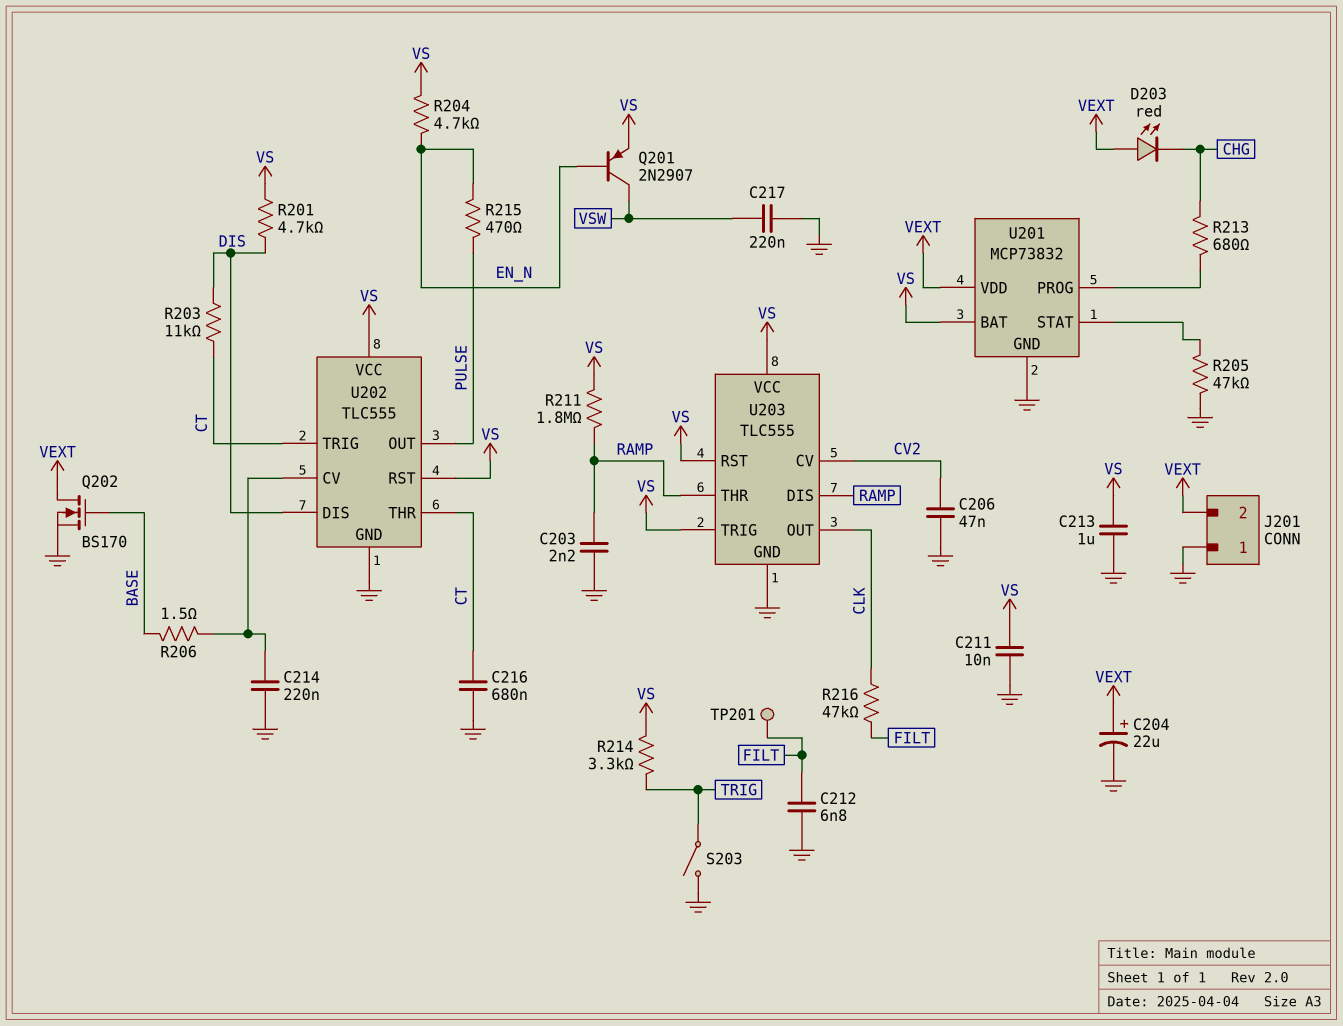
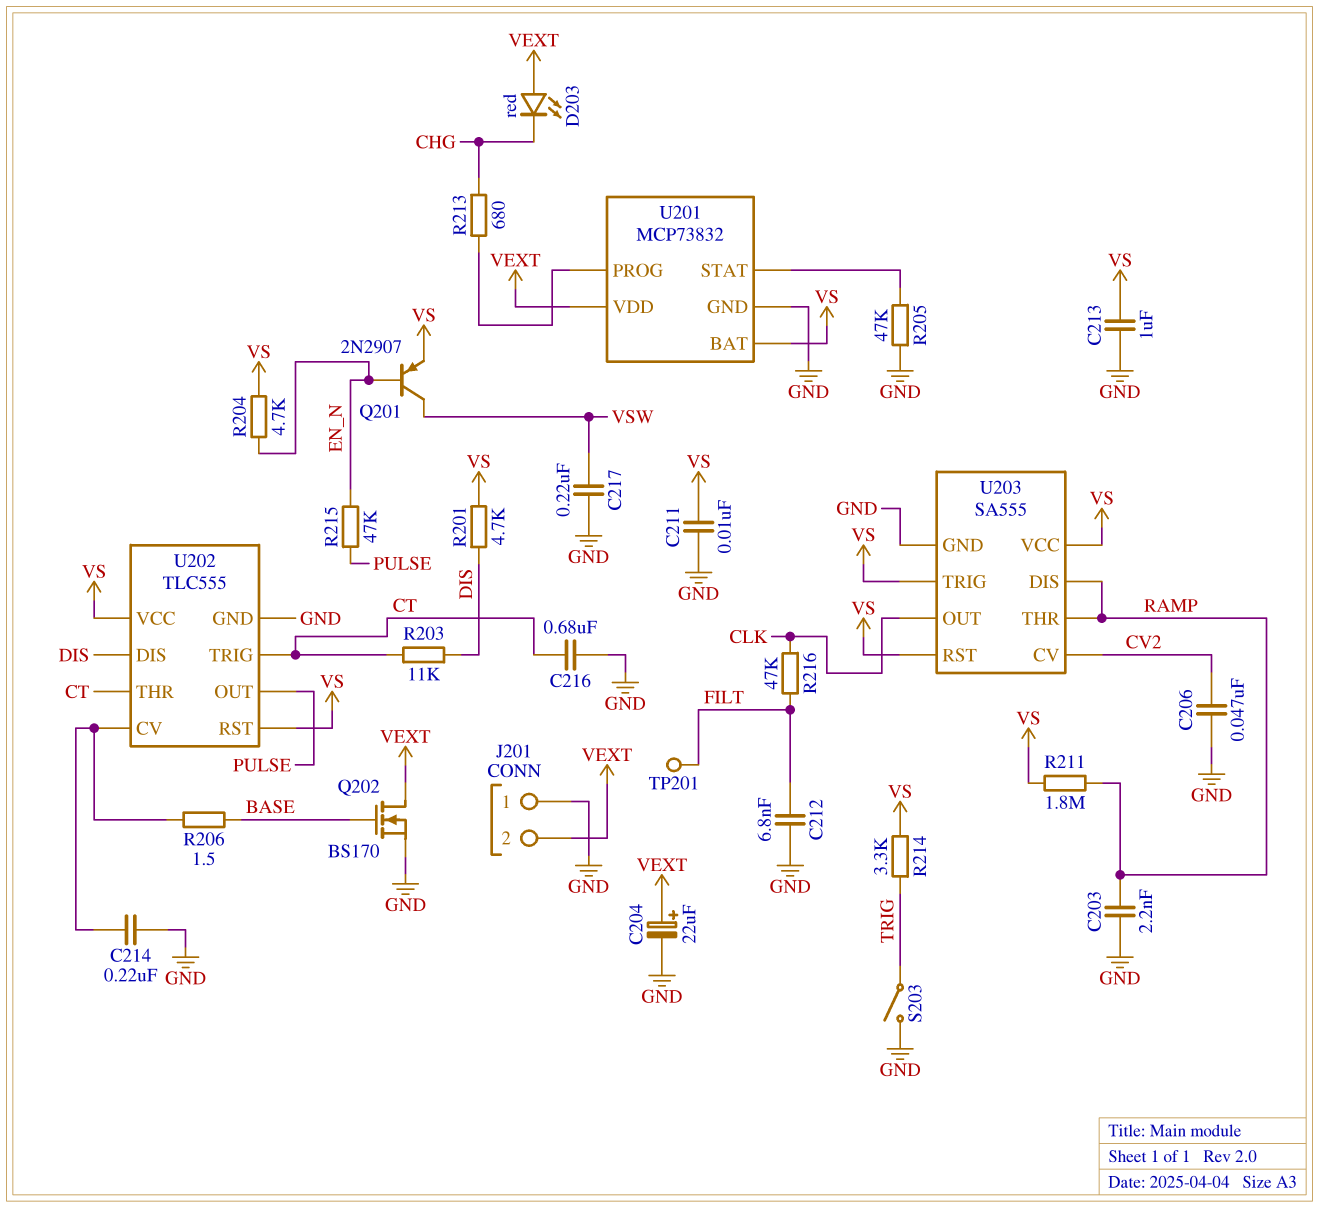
R215: 470 (EN_N, PULSE) -> 47k (EN_N, PULSE)
U203: TLC555 -> SA555

